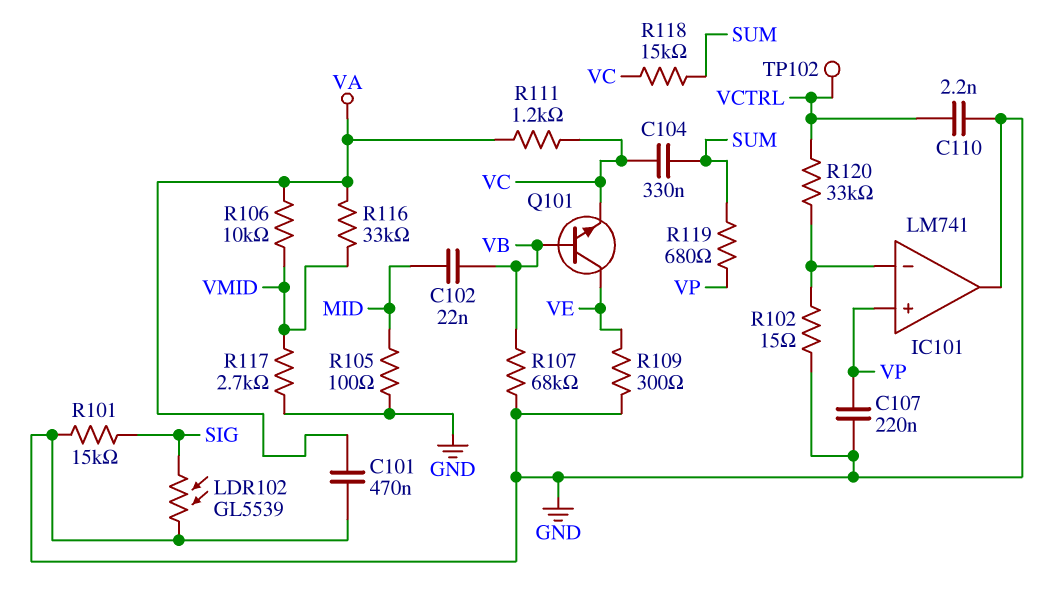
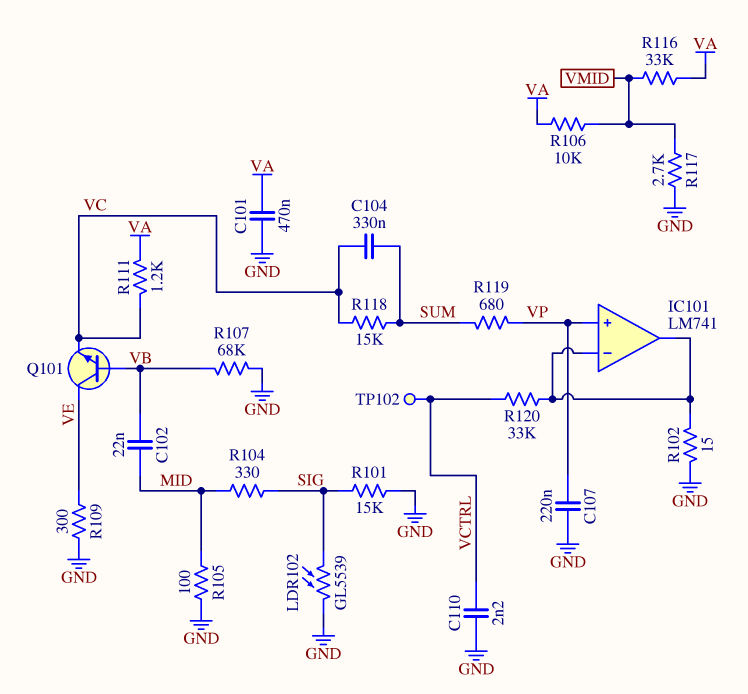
IC101 pin out: GND -> IC101/in-
R104: none -> 330 (MID, SIG)

